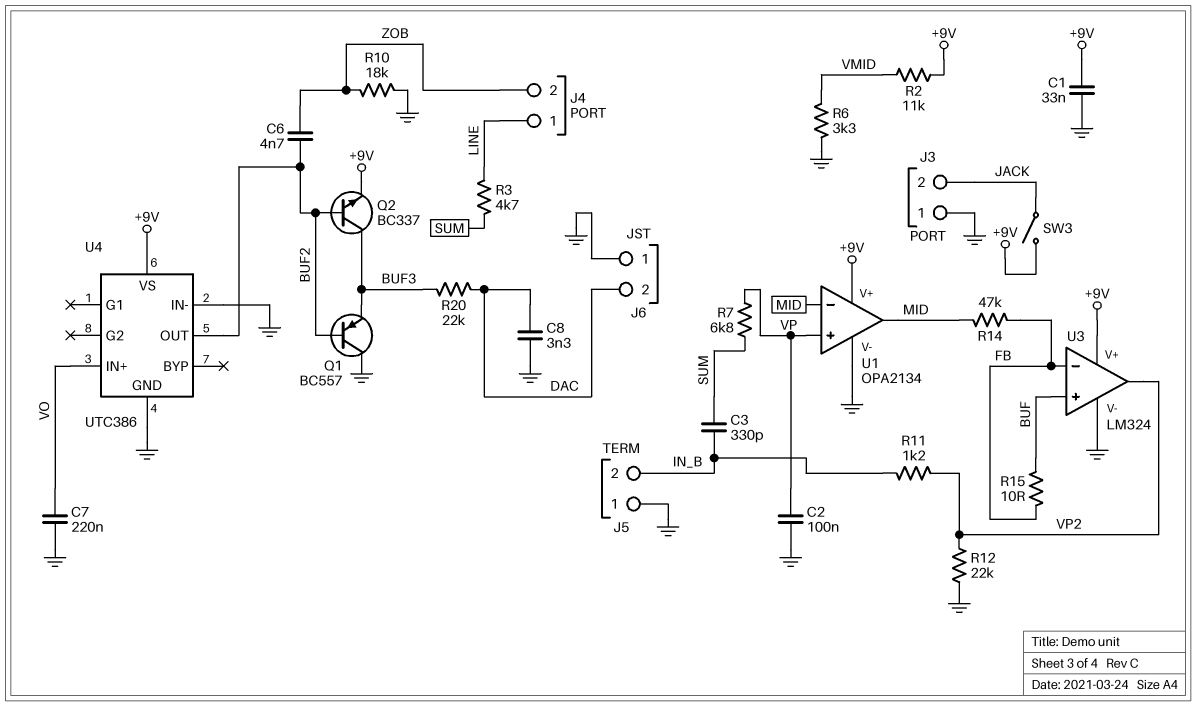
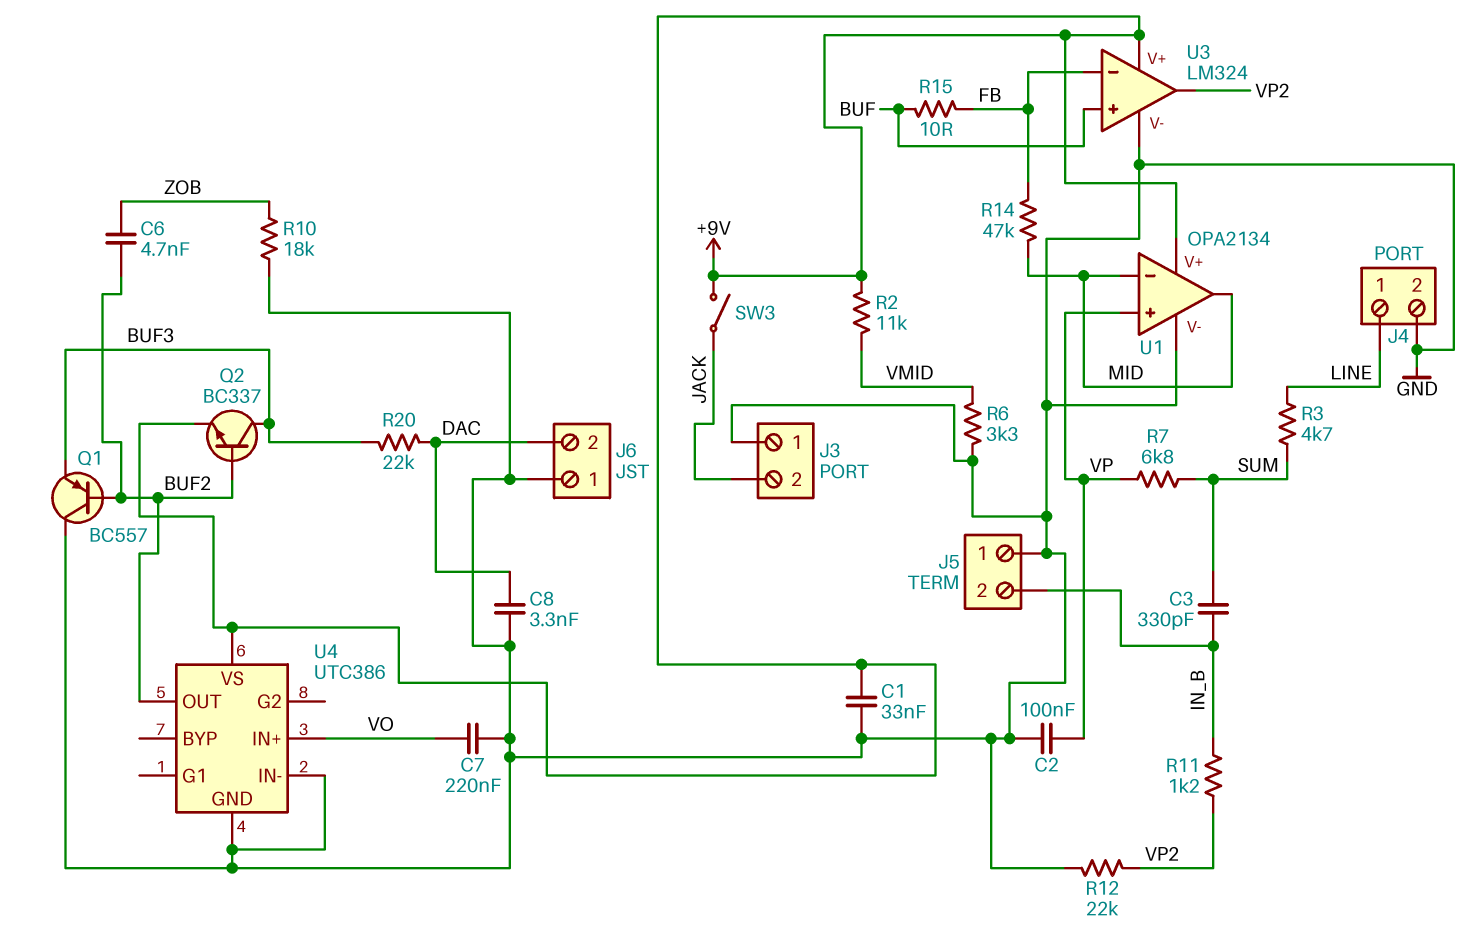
J4 pin 2: ZOB -> GND

